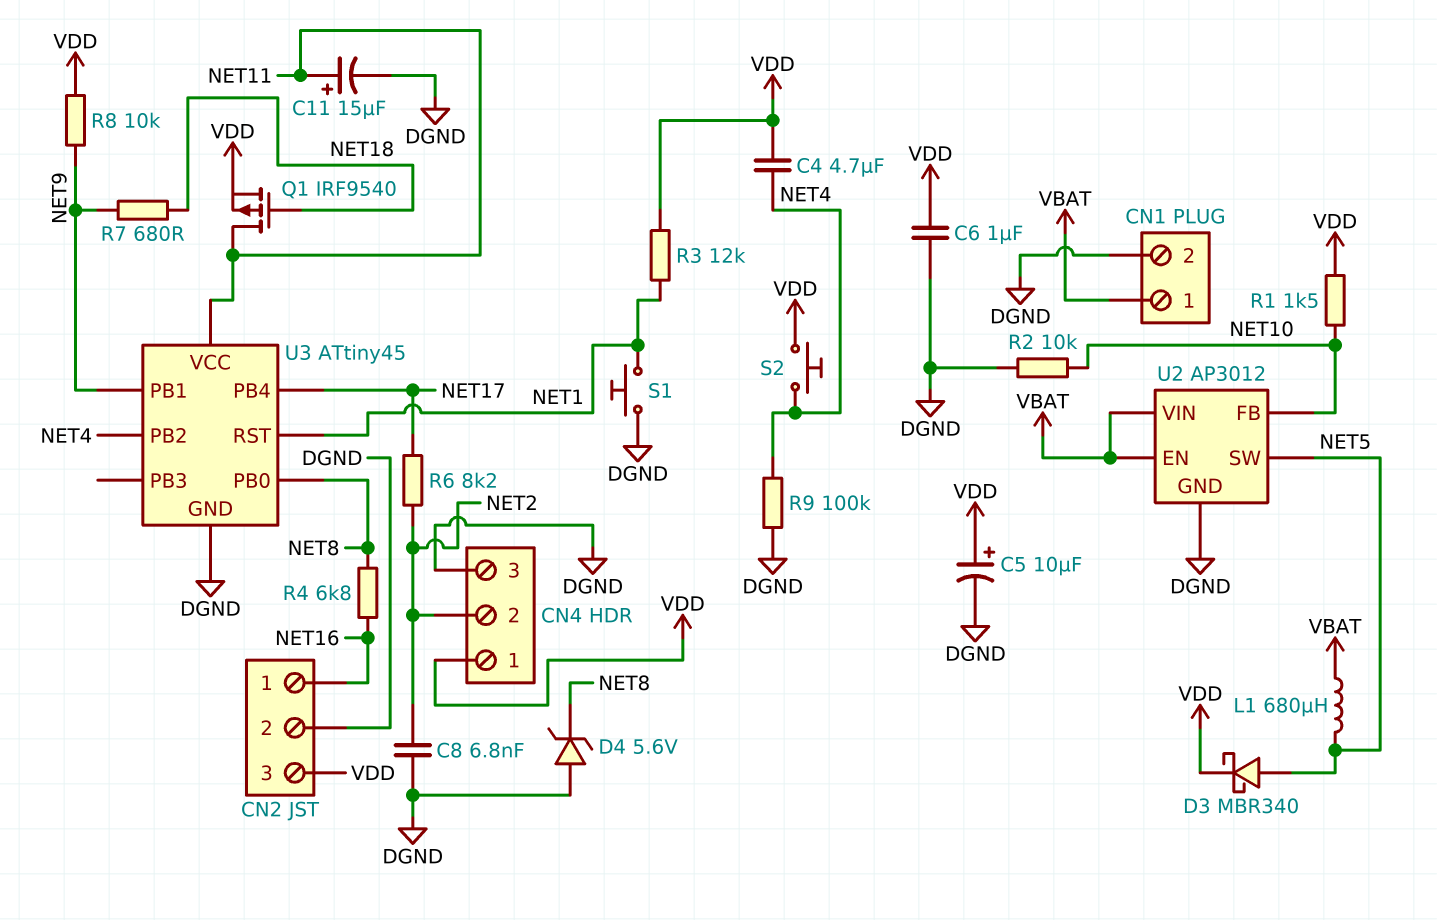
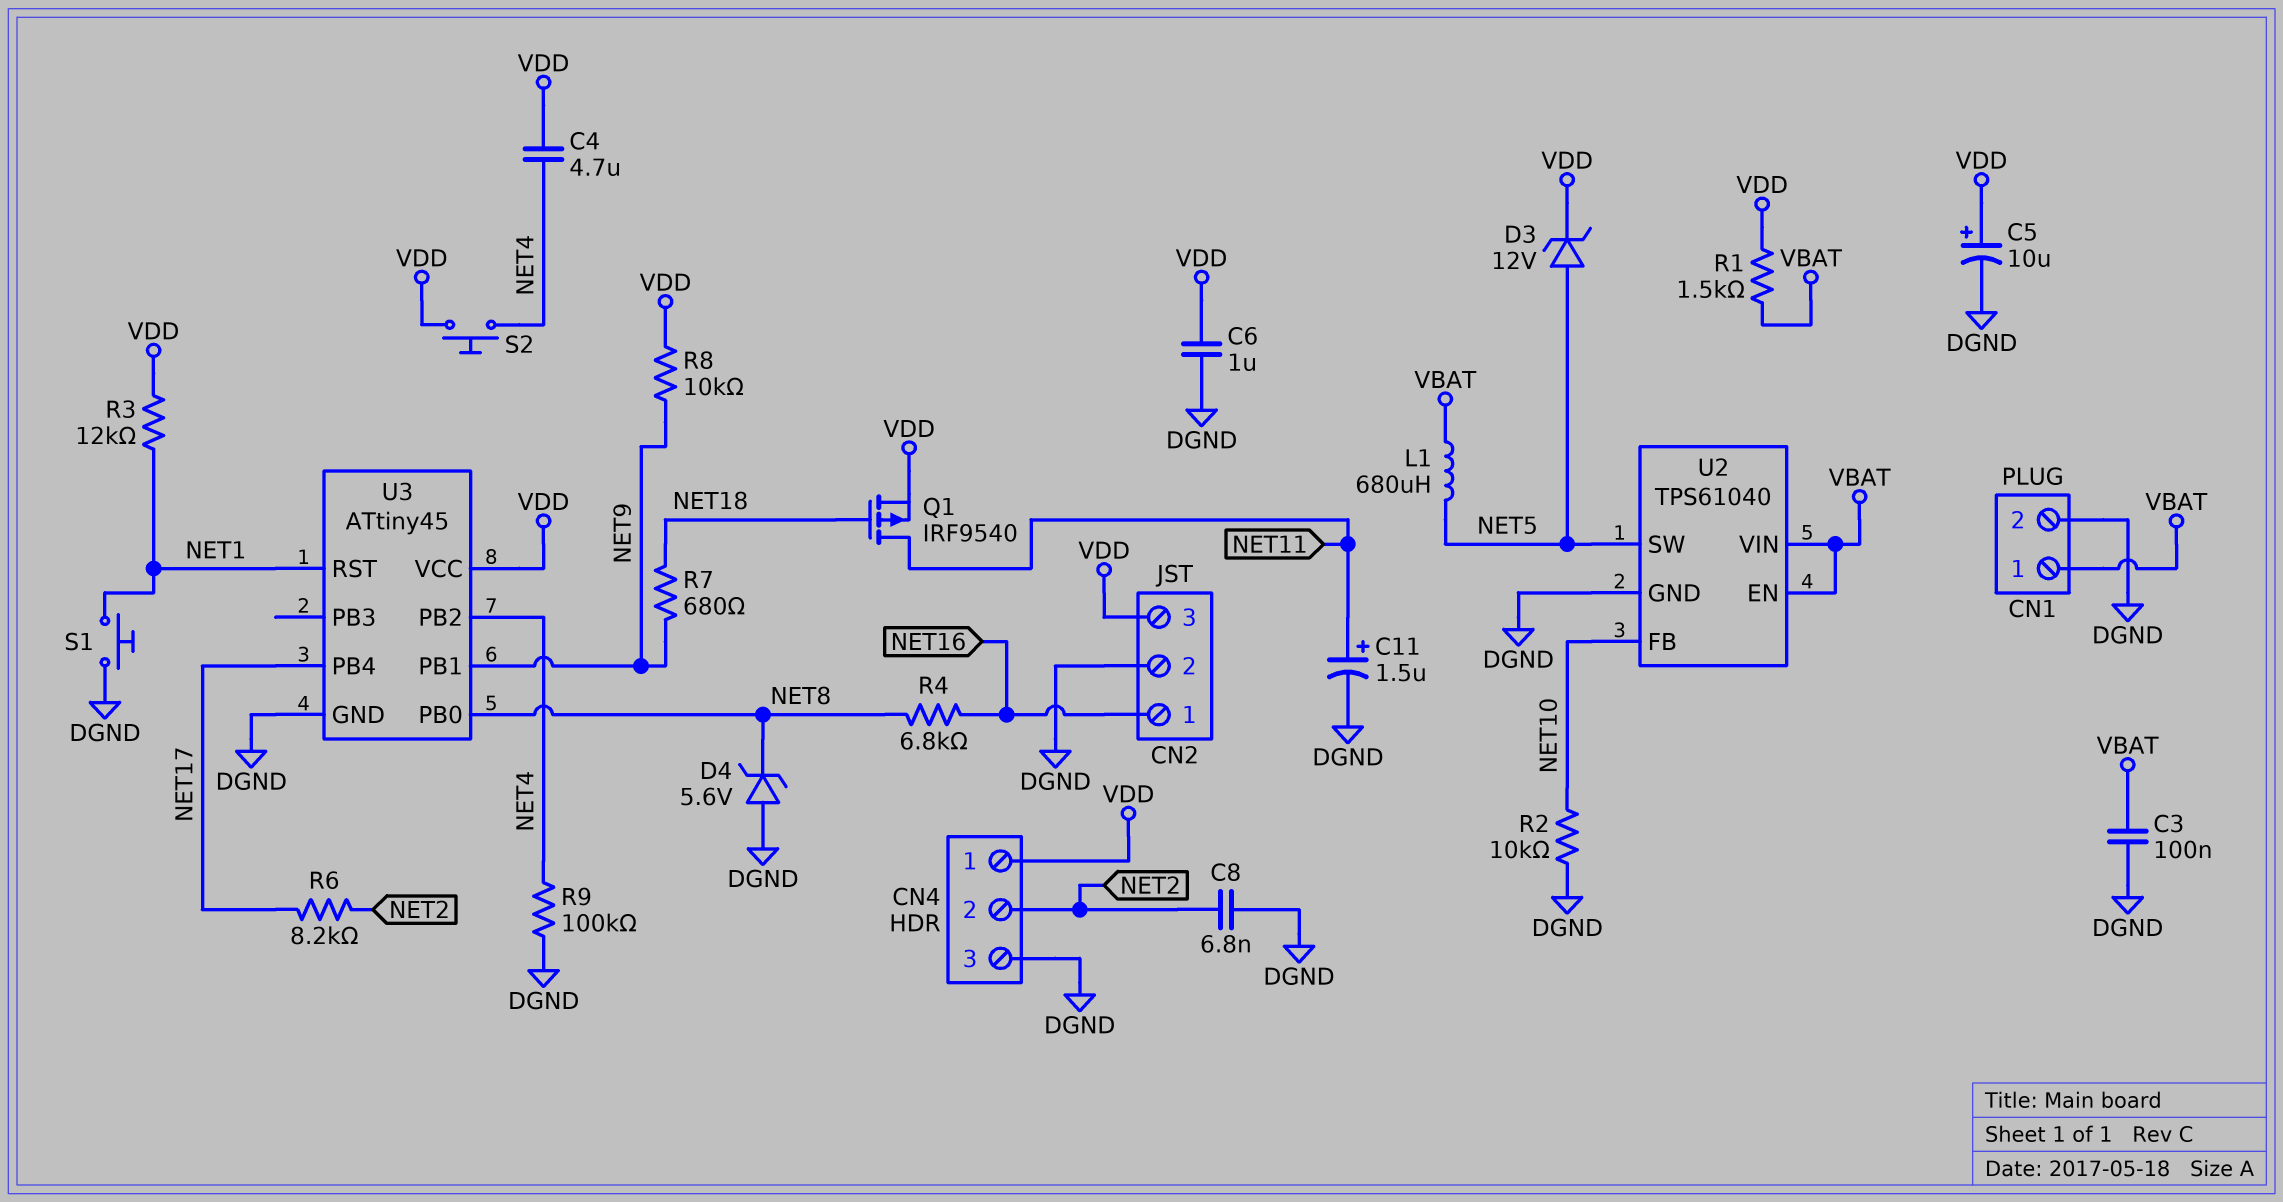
C3: none -> 100nF (DGND, VBAT)
C11: 15uF (plus NET11, minus DGND) -> 1.5uF (plus NET11, minus DGND)
D3: schottky MBR340 (A NET5, K VDD) -> zener 12V (A NET5, K VDD)
R1: 1.5k (NET10, VDD) -> 1.5k (VBAT, VDD)
U2: AP3012 -> TPS61040
U3 pin VCC: NET11 -> VDD

